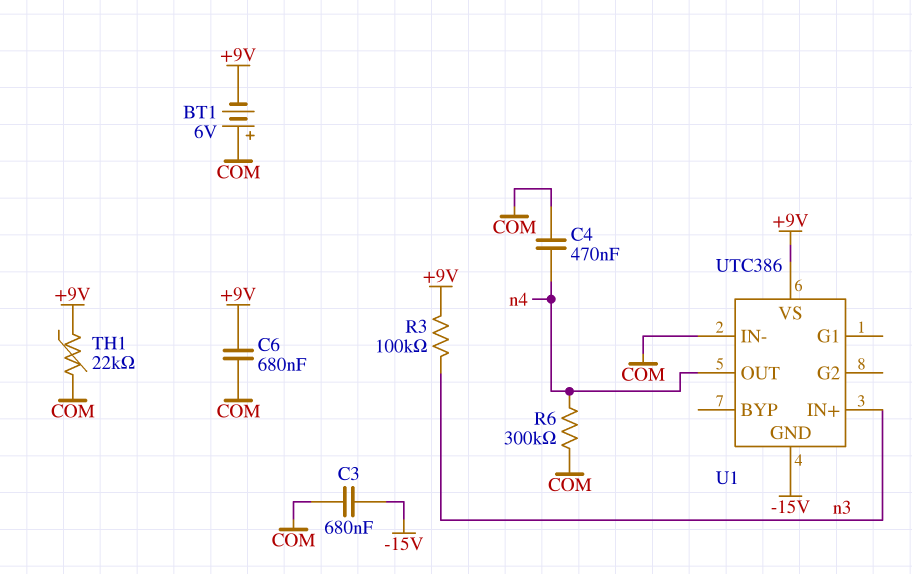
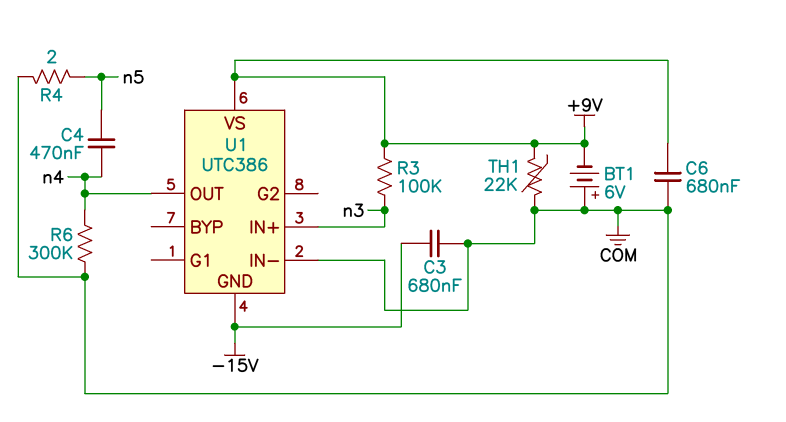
C4: 470nF (COM, n4) -> 470nF (n4, n5)
R4: none -> 2 (COM, n5)

